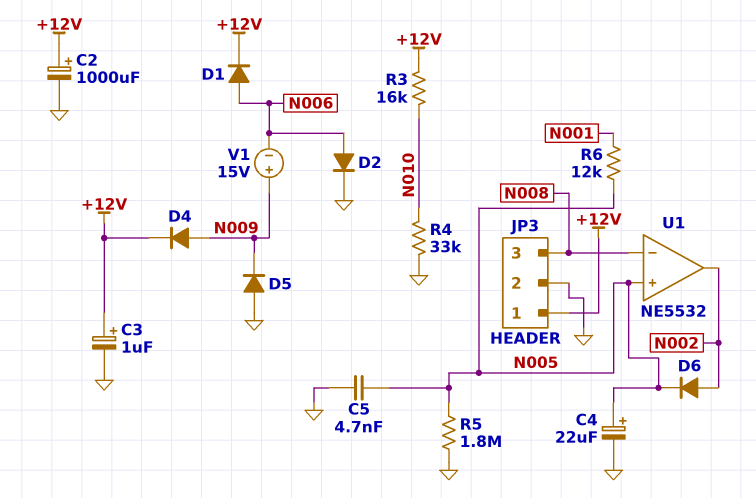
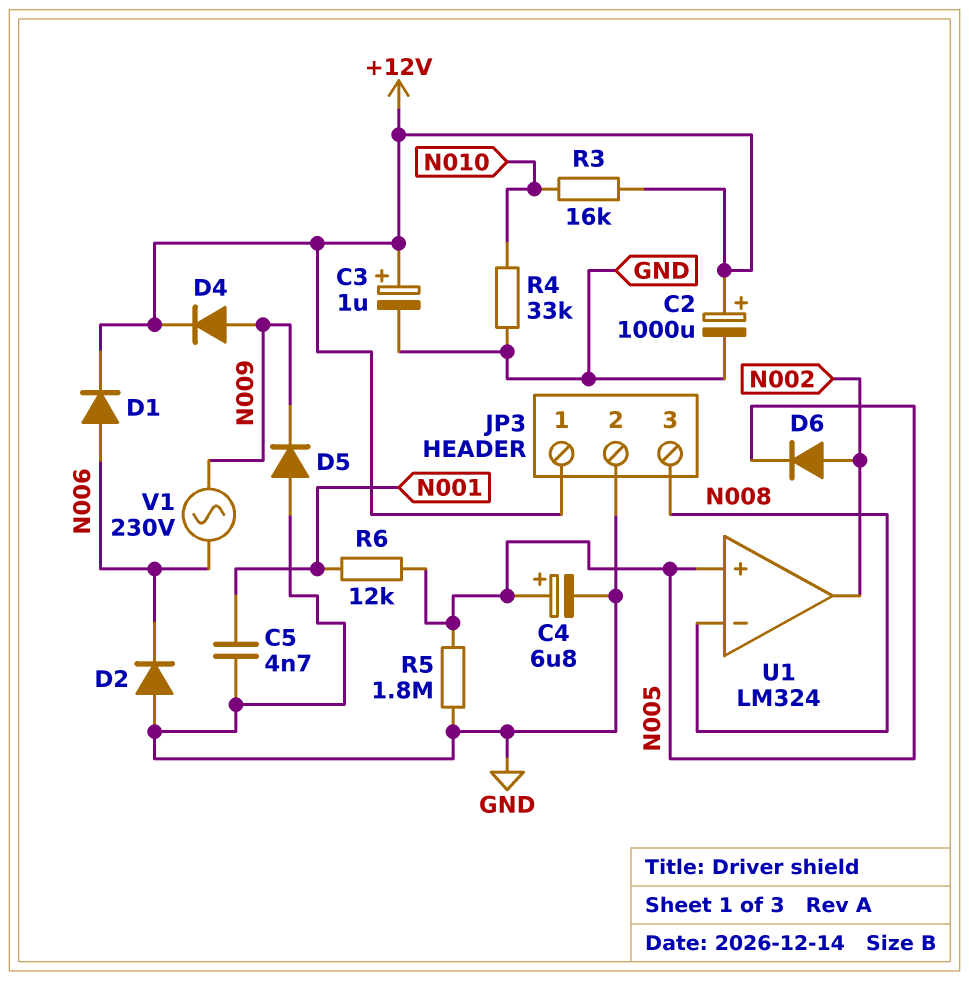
C4: 22uF (plus N005, minus GND) -> 6.8uF (plus N005, minus GND)
C5: 4.7nF (GND, N005) -> 4.7nF (GND, N001)
D2: diode (A N006, K GND) -> diode (A GND, K N006)
U1: NE5532 -> LM324
V1: 15V (plus N009, minus N006) -> AC 230V (N006, N009)

